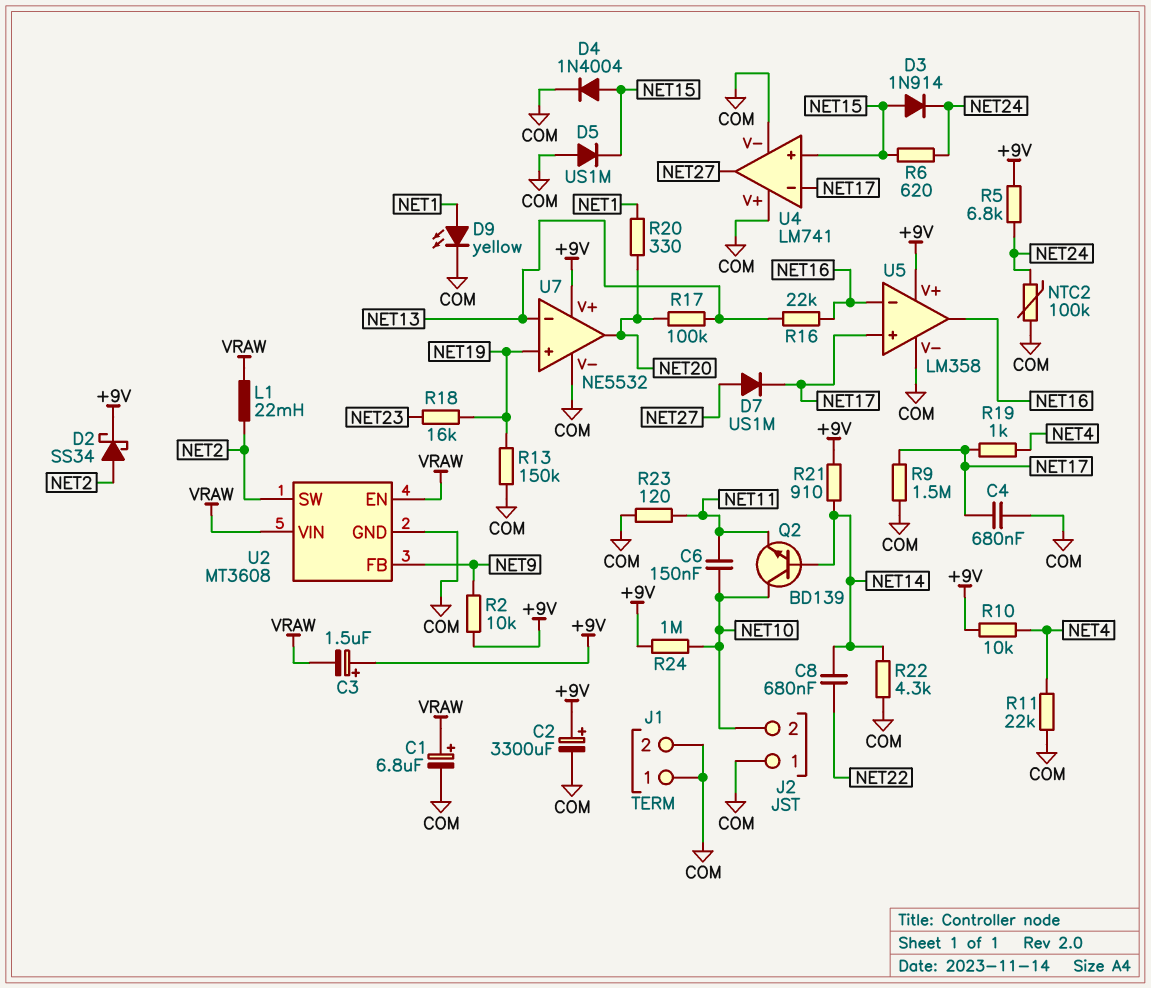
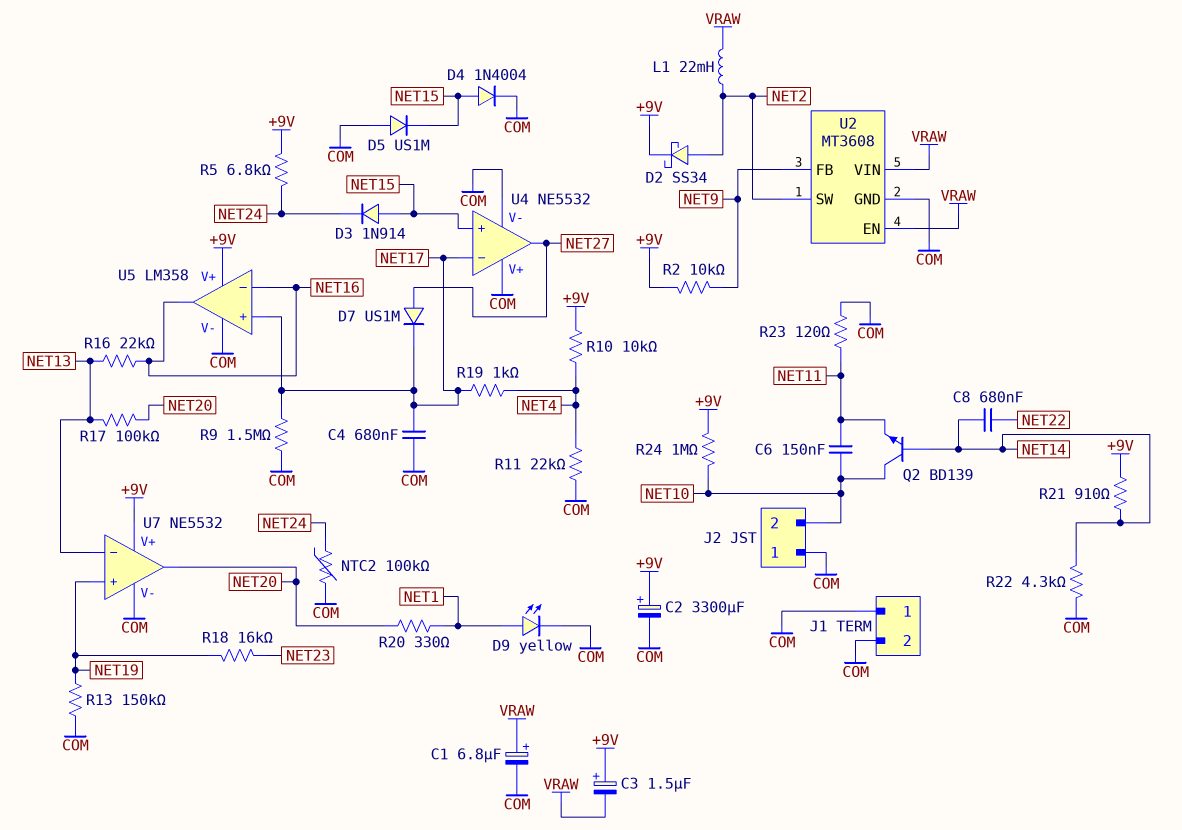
R6: 620 (NET15, NET24) -> none
U4: LM741 -> NE5532

